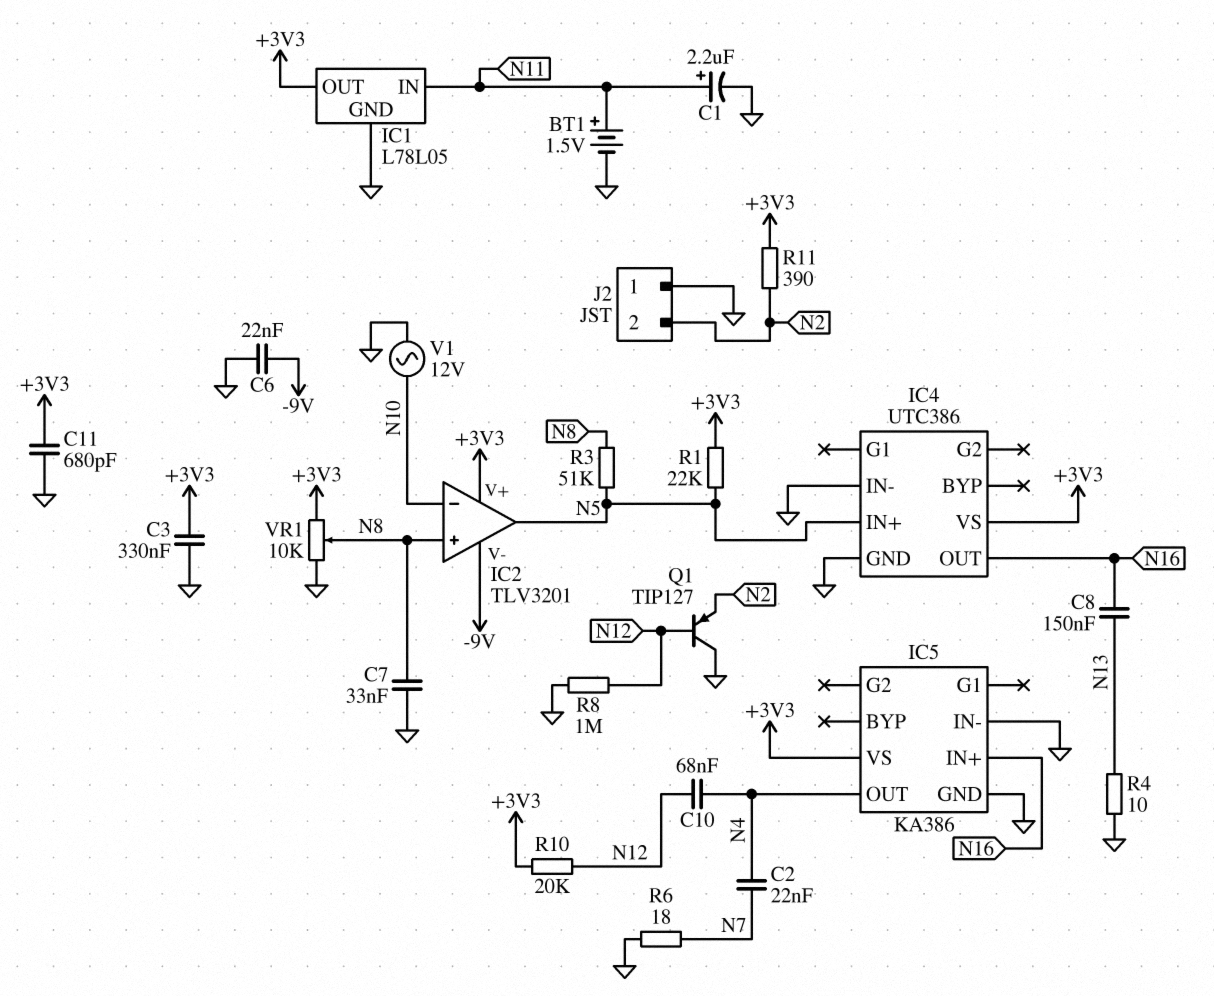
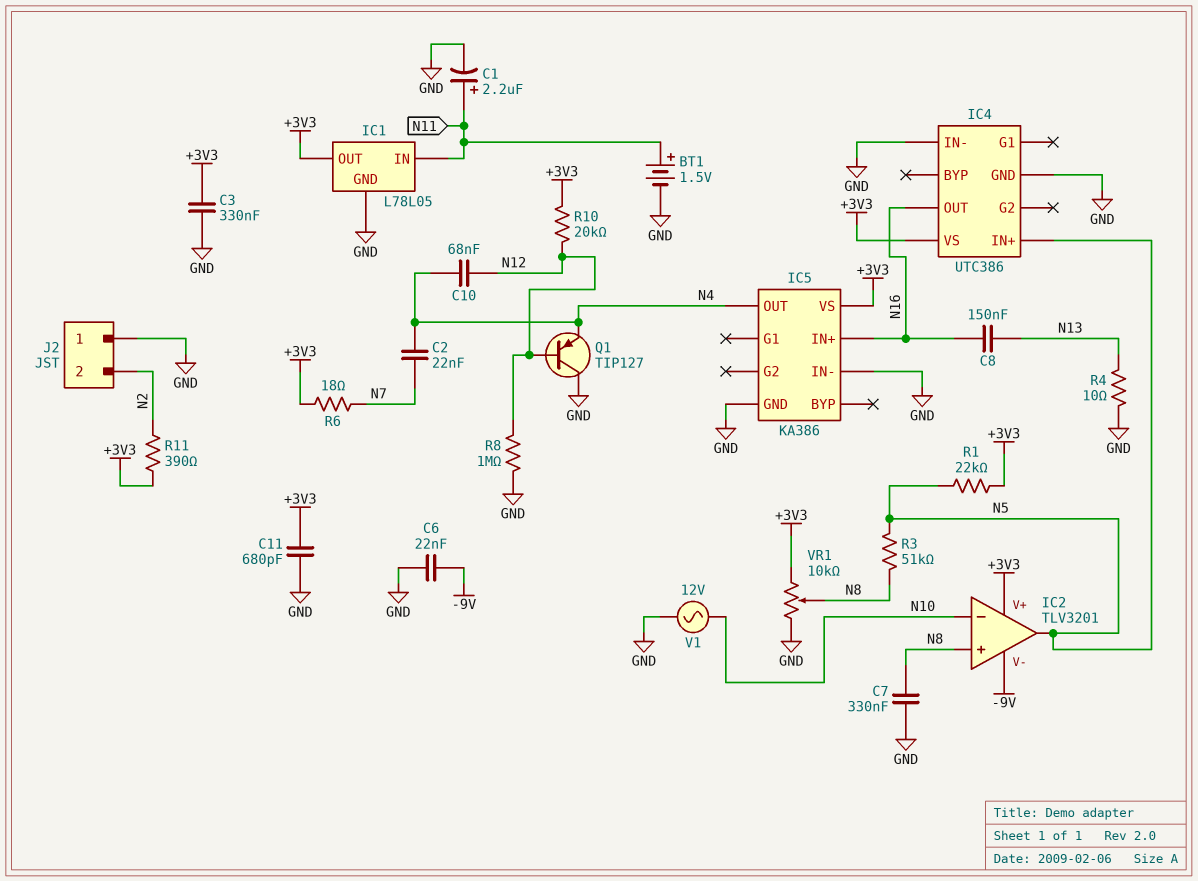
C7: 33nF (GND, N8) -> 330nF (GND, N8)
Q1: PNP TIP127 (B N12, C GND, E N2) -> PNP TIP127 (B N12, C GND, E N4)
R6: 18 (GND, N7) -> 18 (+3V3, N7)

